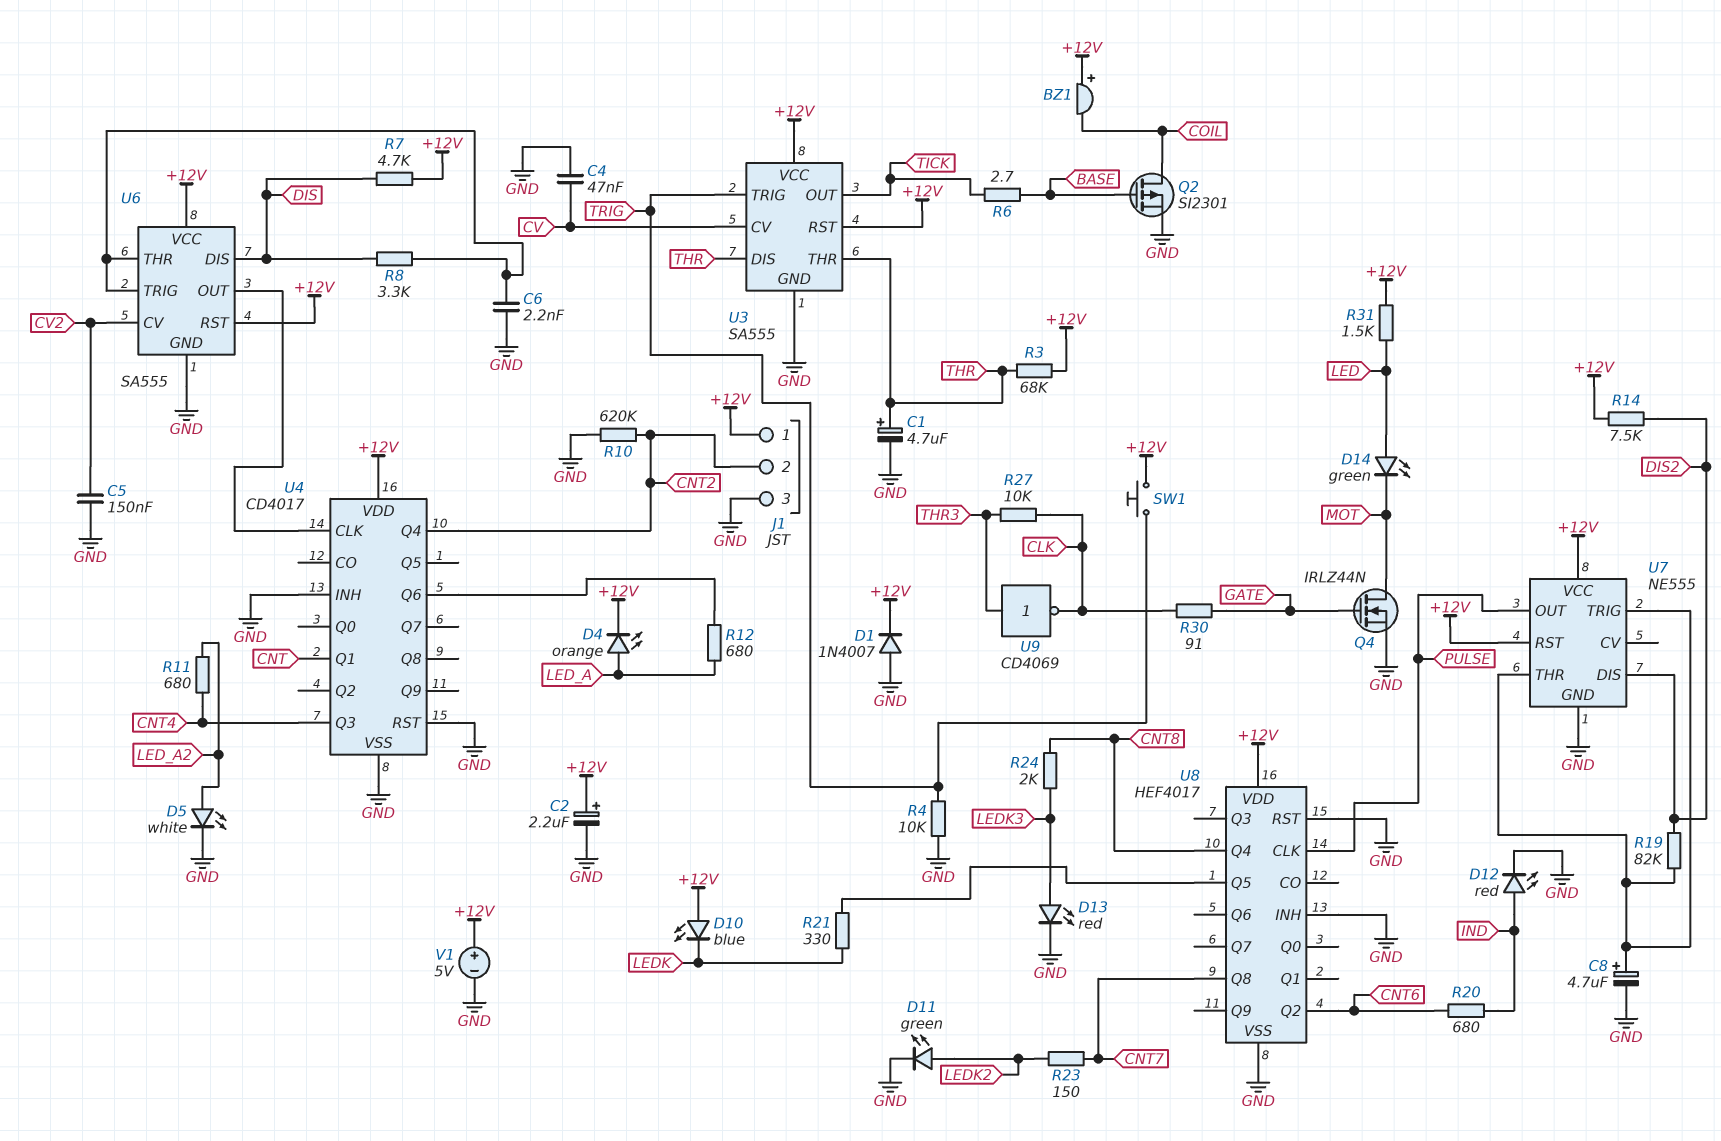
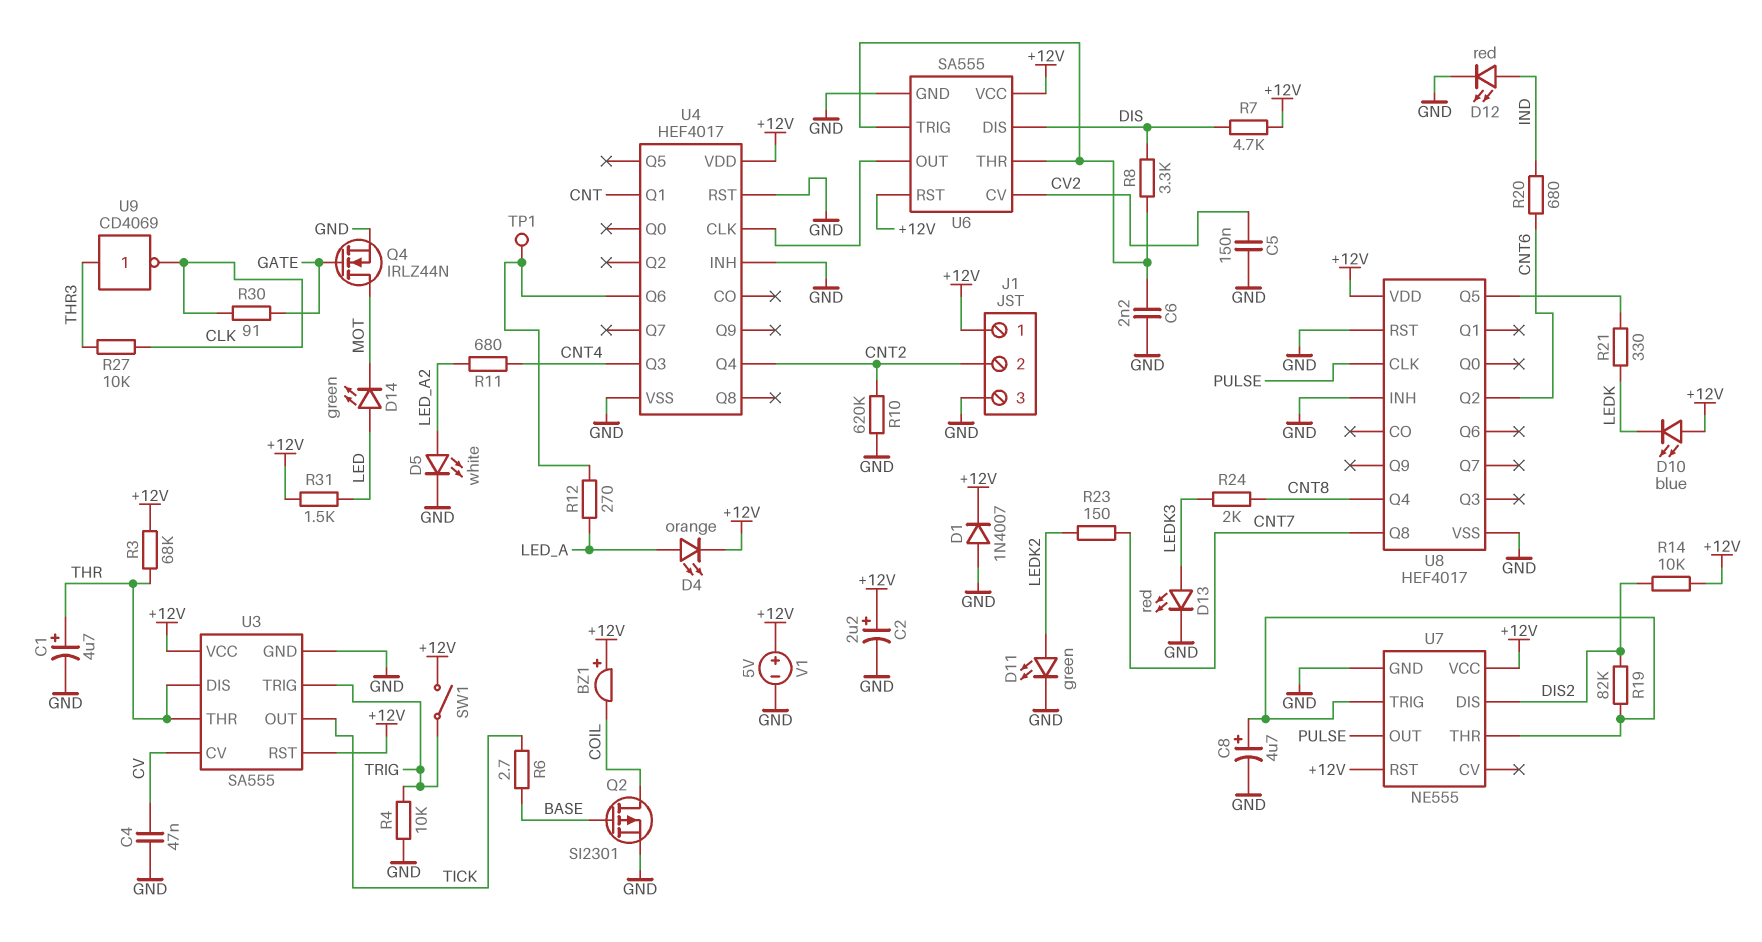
R12: 680 (LED_A, U4/Q6) -> 270 (LED_A, U4/Q6)
R14: 7.5k (+12V, DIS2) -> 10k (+12V, DIS2)
SW1: button (+12V, TRIG) -> switch (+12V, TRIG)
TP1: none -> test point (U4/Q6)
U4: CD4017 -> HEF4017

